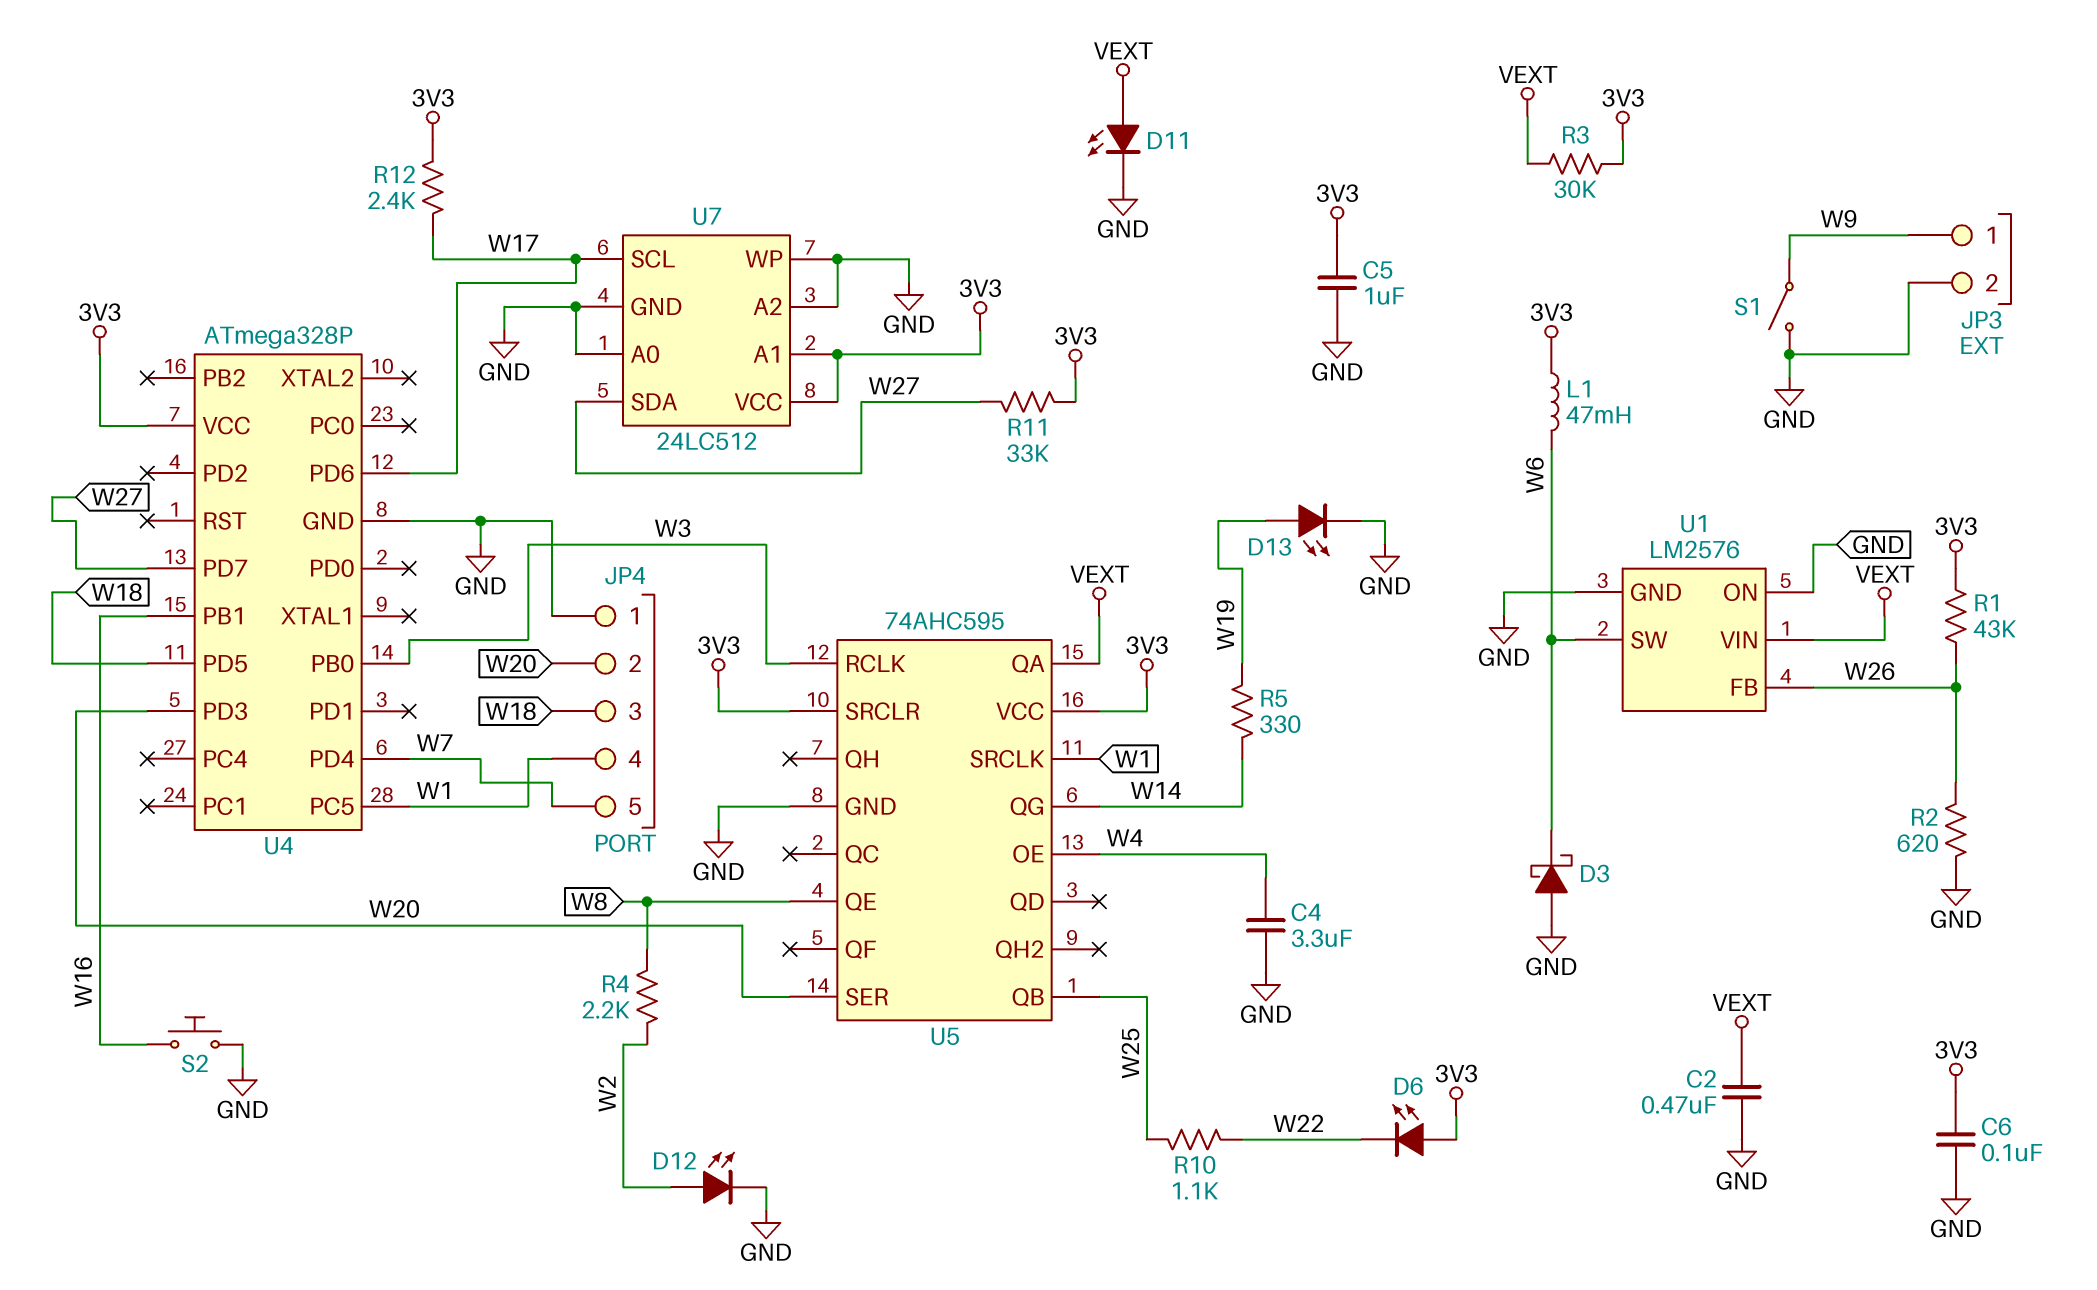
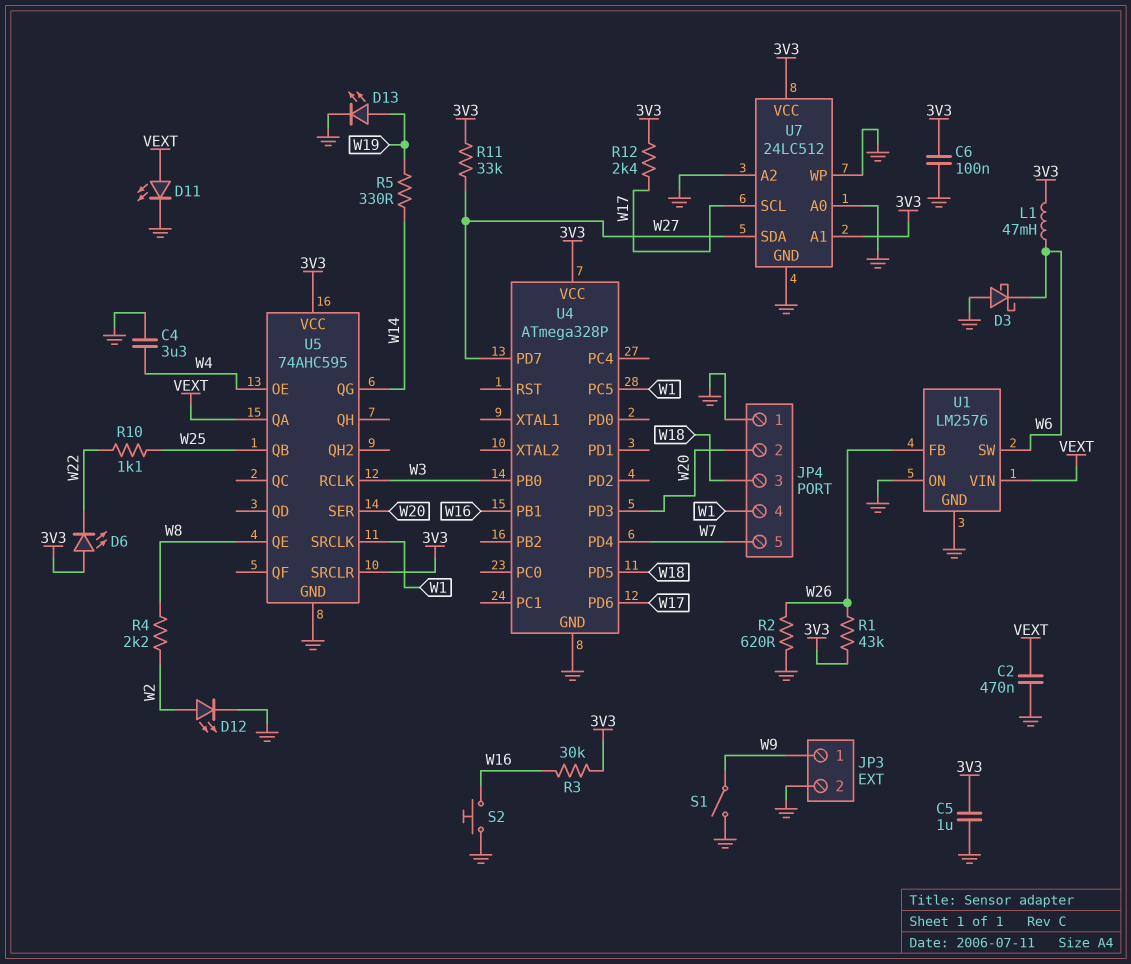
R3: 30k (3V3, VEXT) -> 30k (3V3, W16)

